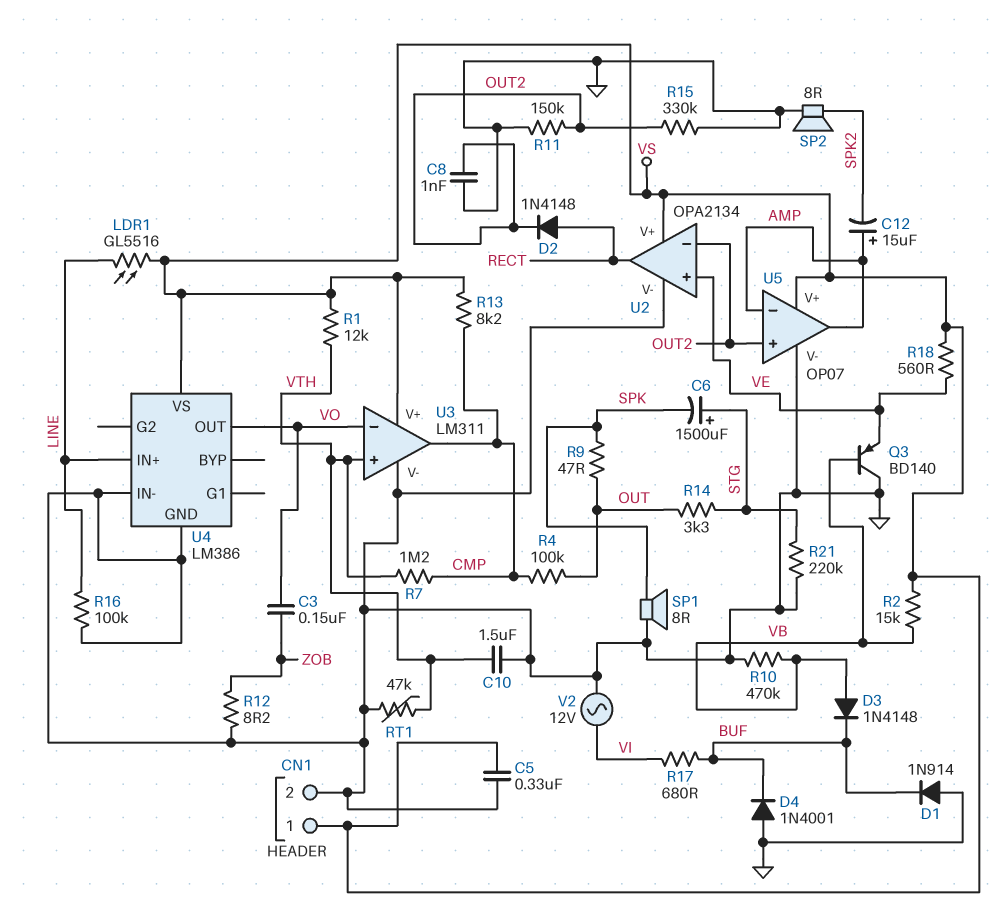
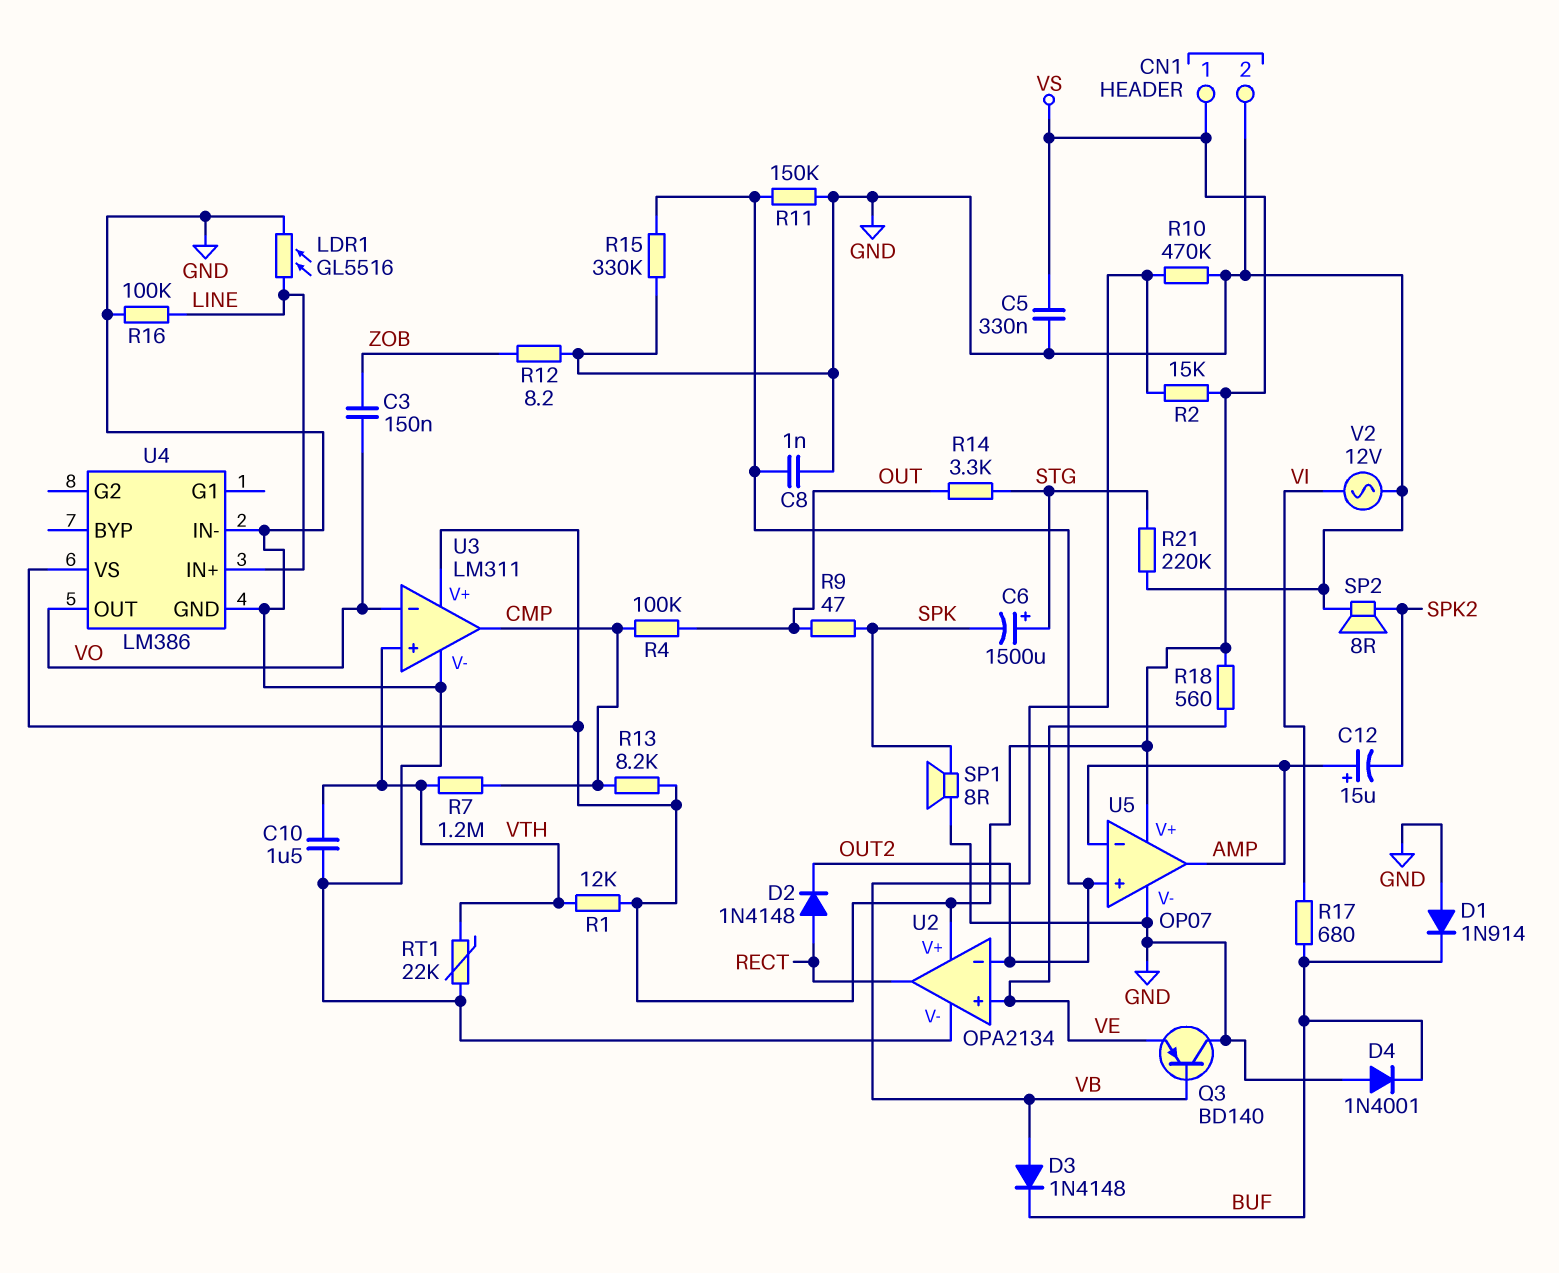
LDR1: GL5516 (LINE, VS) -> GL5516 (GND, LINE)
RT1: 47k (GND, VTH) -> 22k (GND, VTH)

